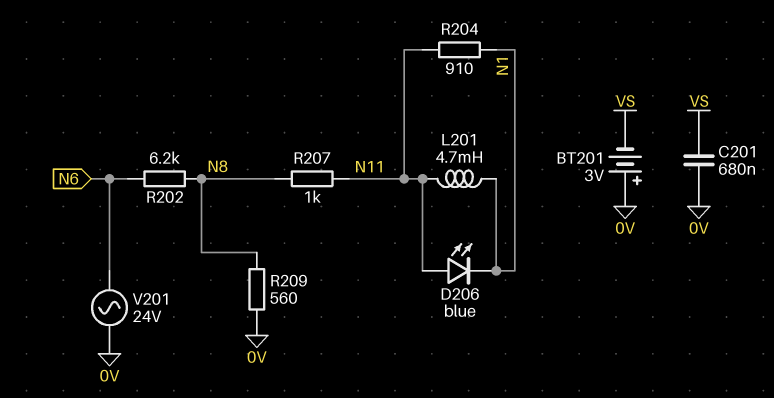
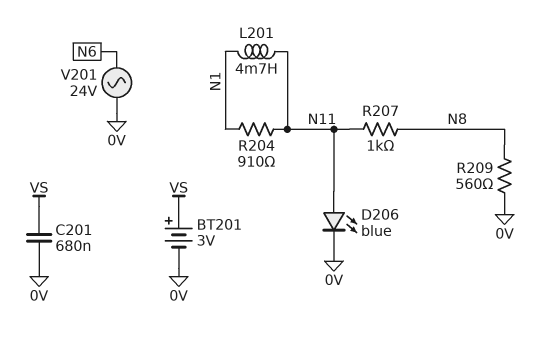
BT201: 3V (plus 0V, minus VS) -> 3V (plus VS, minus 0V)
D206: LED blue (A N11, K N1) -> LED blue (A N11, K 0V)
R202: 6.2k (N6, N8) -> none

